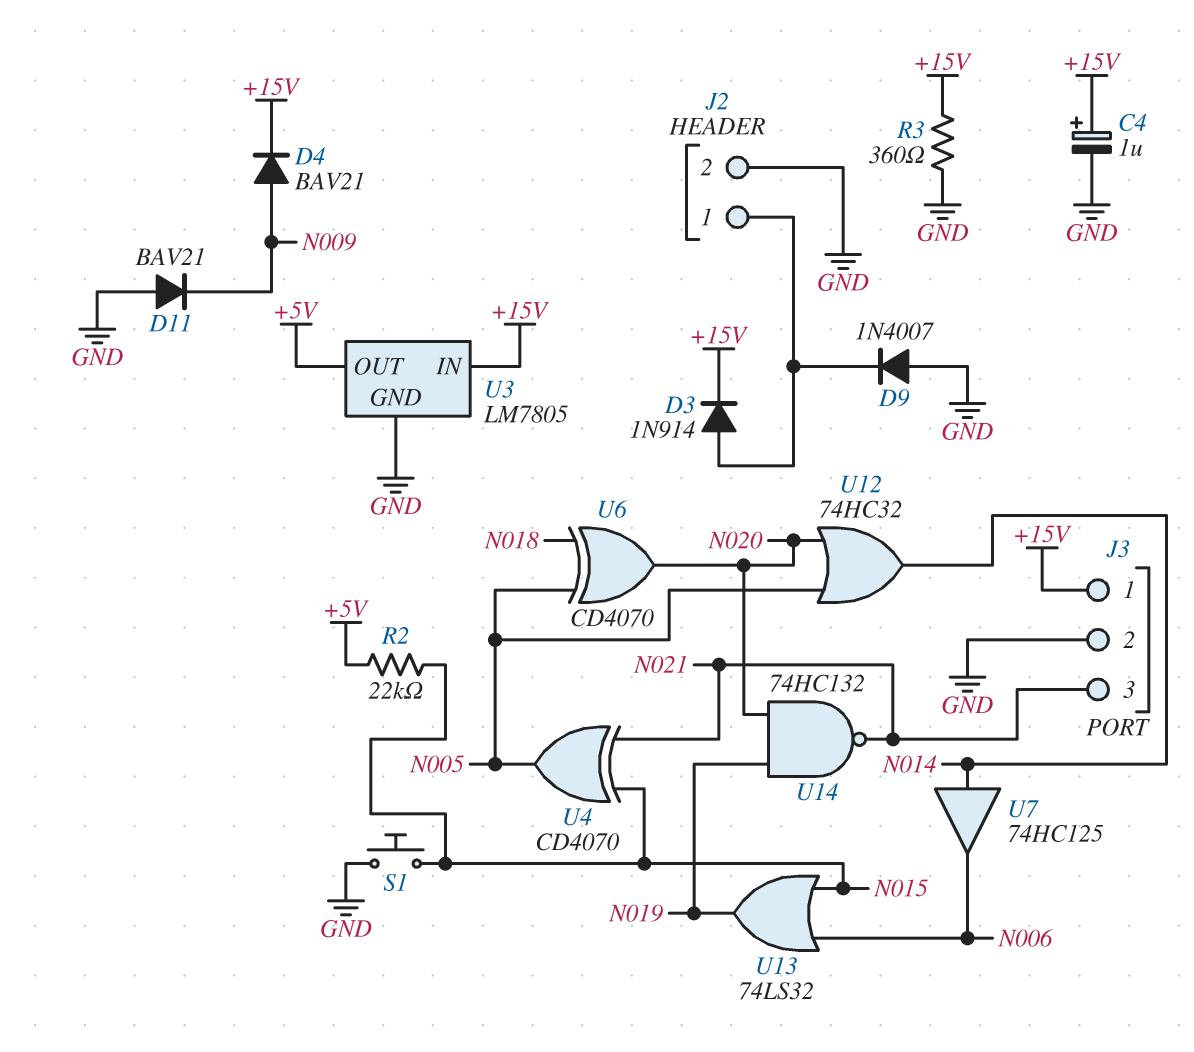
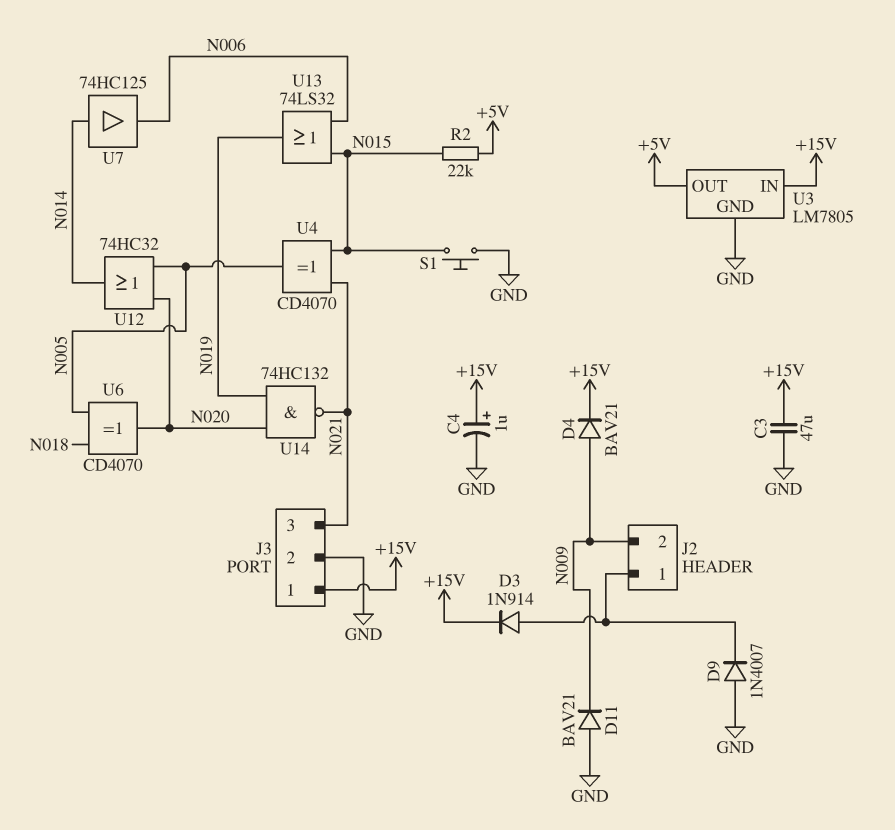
C3: none -> 47uF (+15V, GND)
J2 pin 2: GND -> N009
R3: 360 (+15V, GND) -> none

